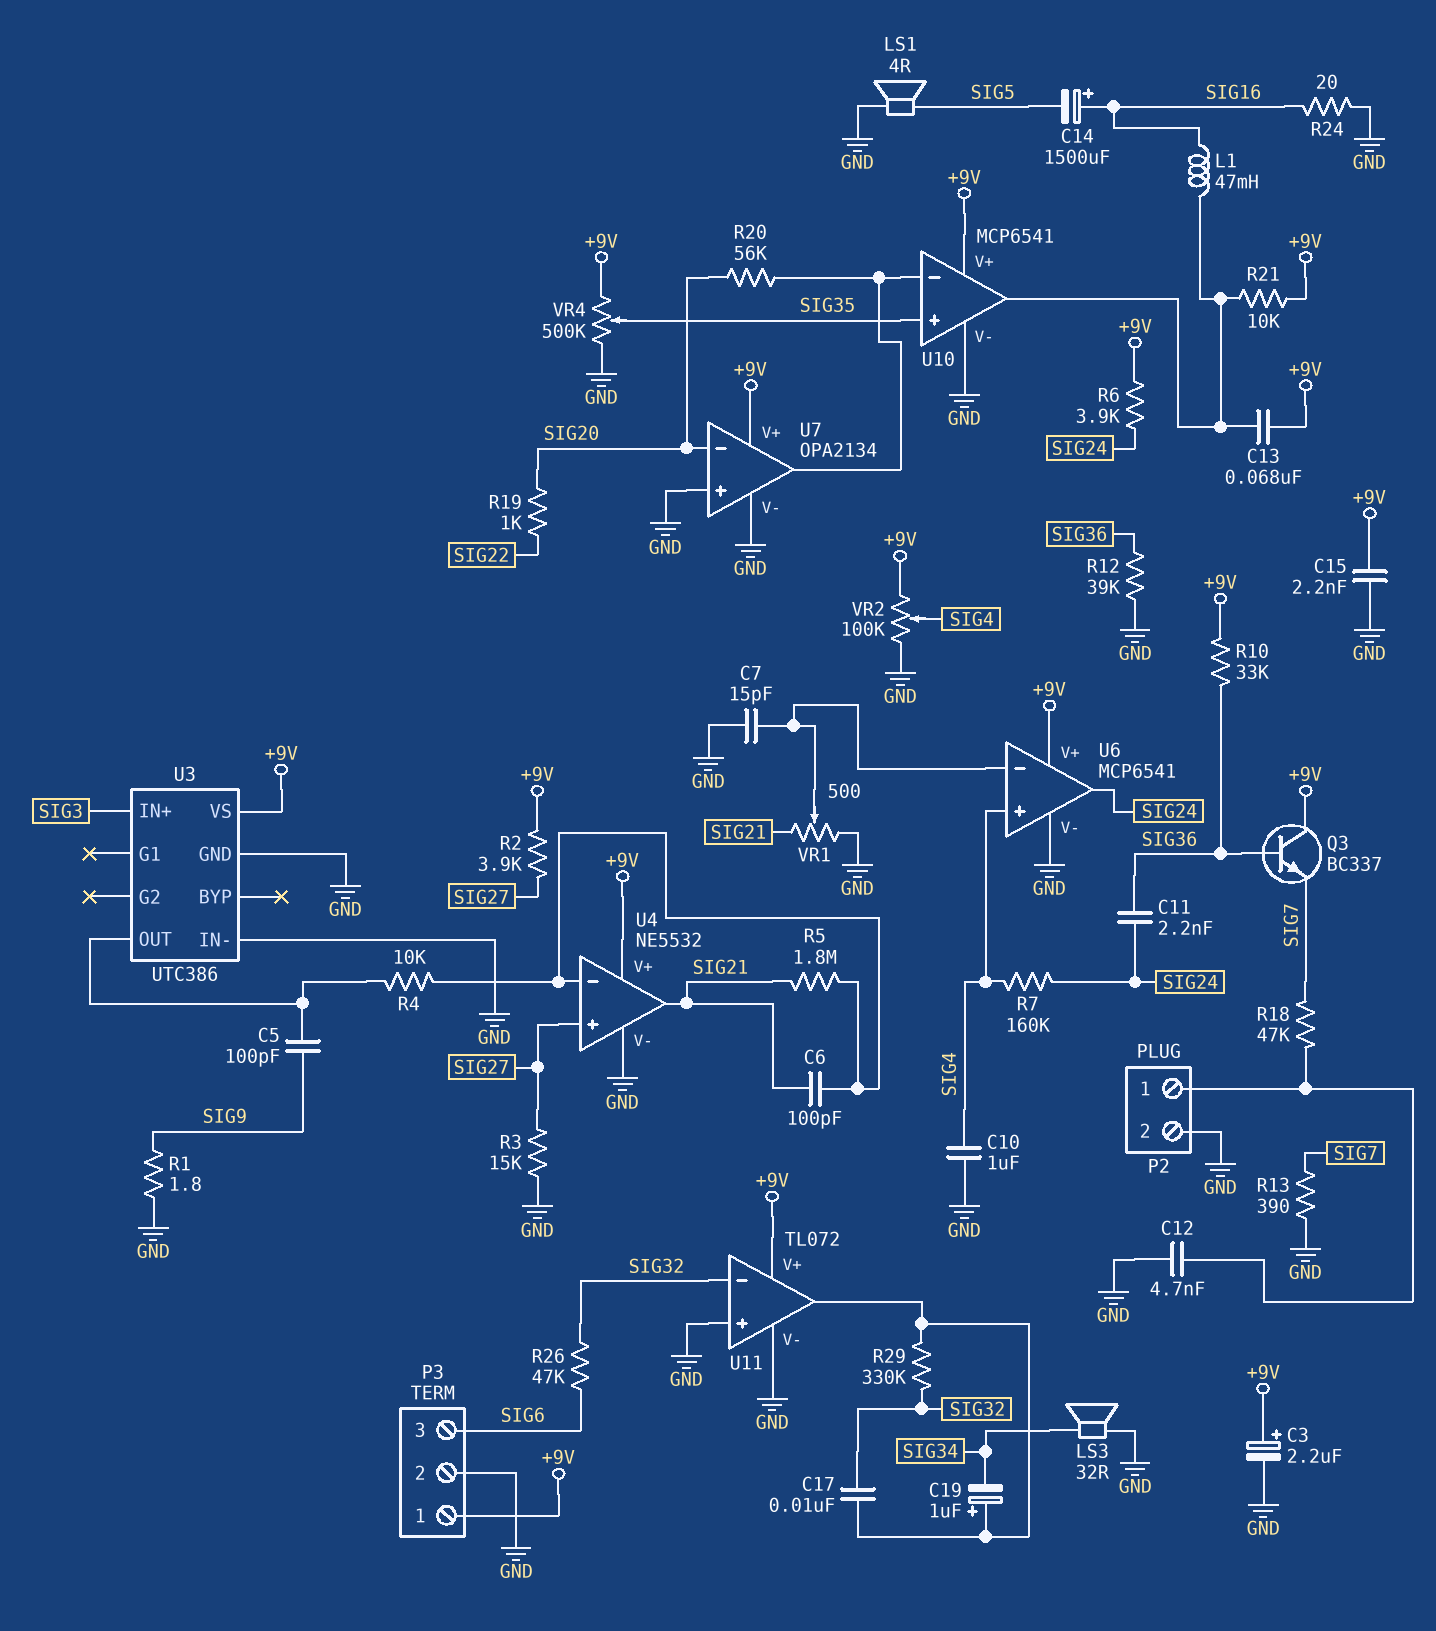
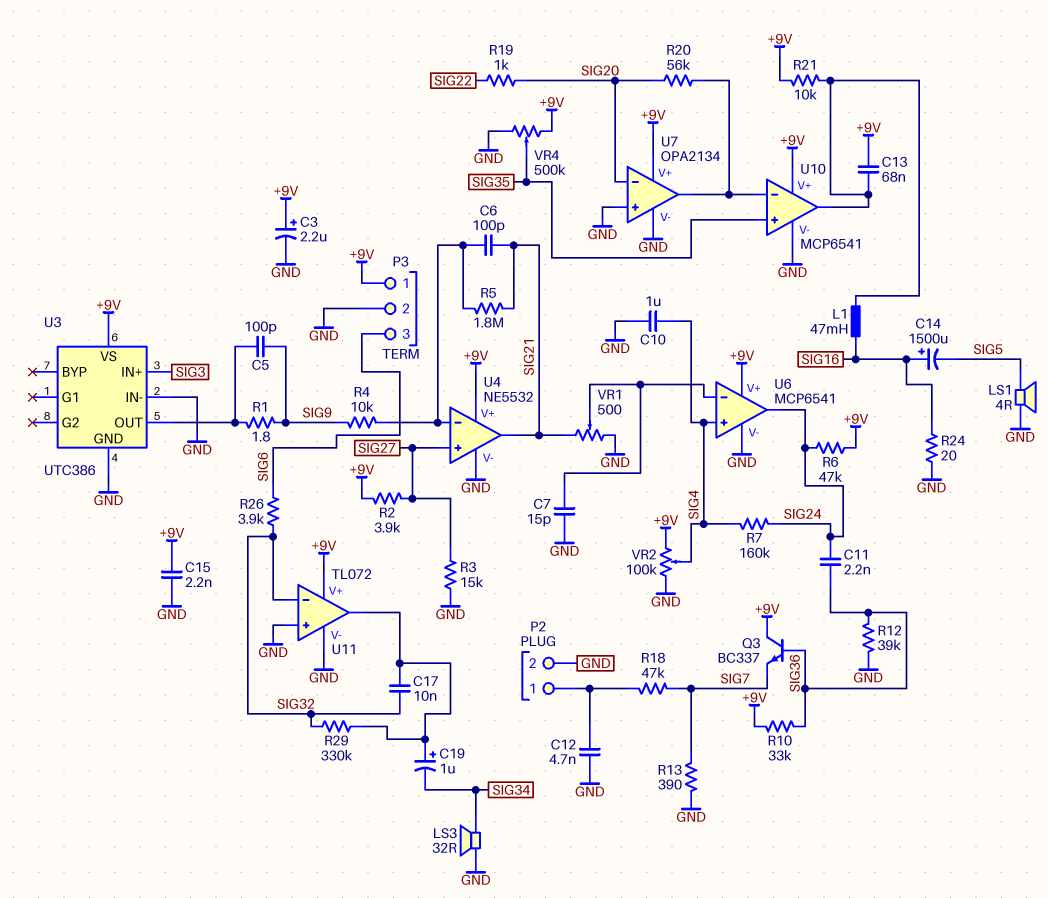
R1: 1.8 (GND, SIG9) -> 1.8 (SIG9, U3/OUT)
R4: 10k (U3/OUT, U4/in-) -> 10k (SIG9, U4/in-)
R6: 3.9k (+9V, SIG24) -> 47k (+9V, SIG24)
R26: 47k (SIG6, SIG32) -> 3.9k (SIG6, SIG32)

